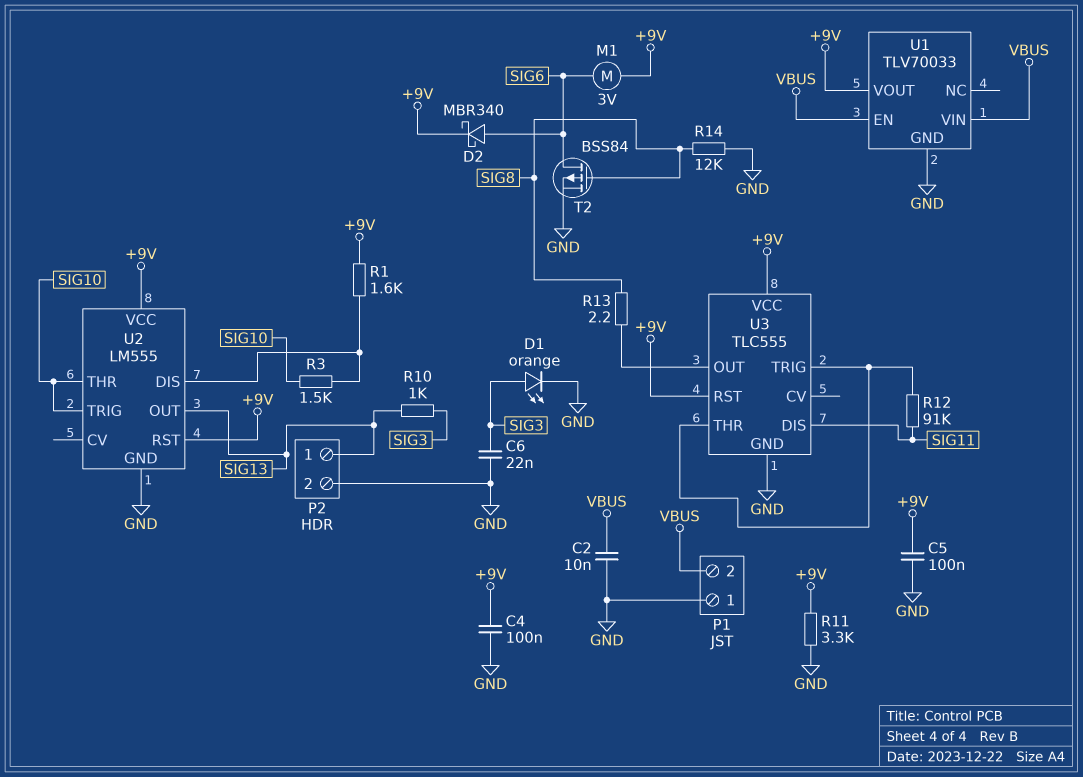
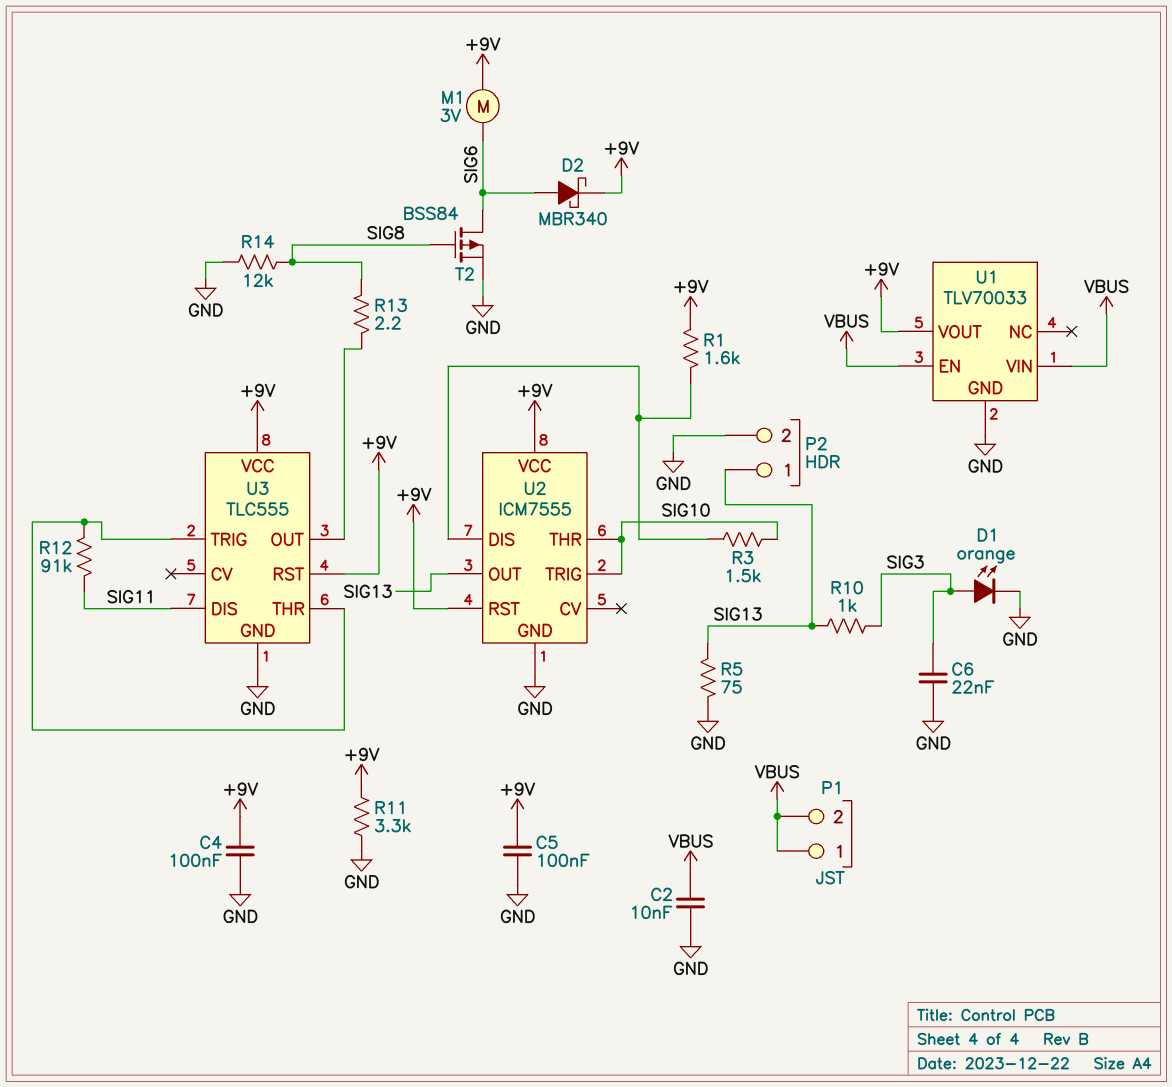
P1 pin 1: GND -> VBUS
R5: none -> 75 (GND, SIG13)
U2: LM555 -> ICM7555

